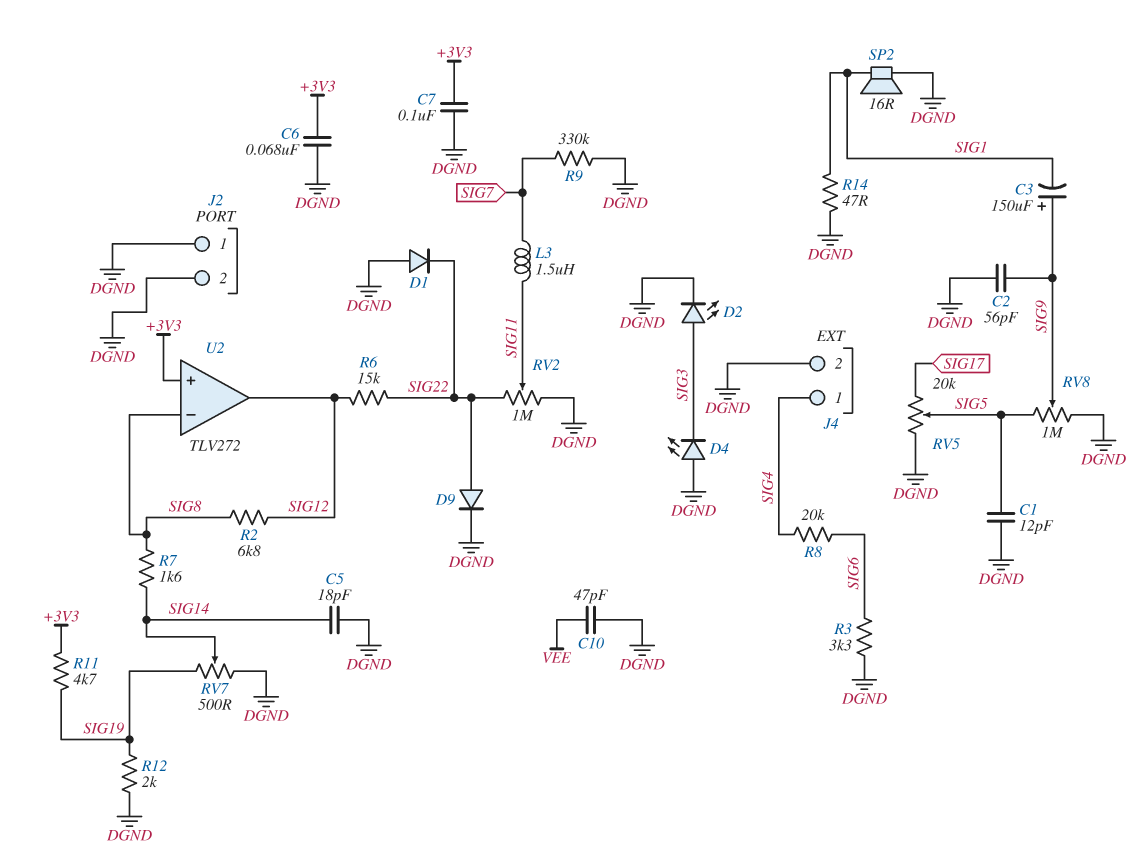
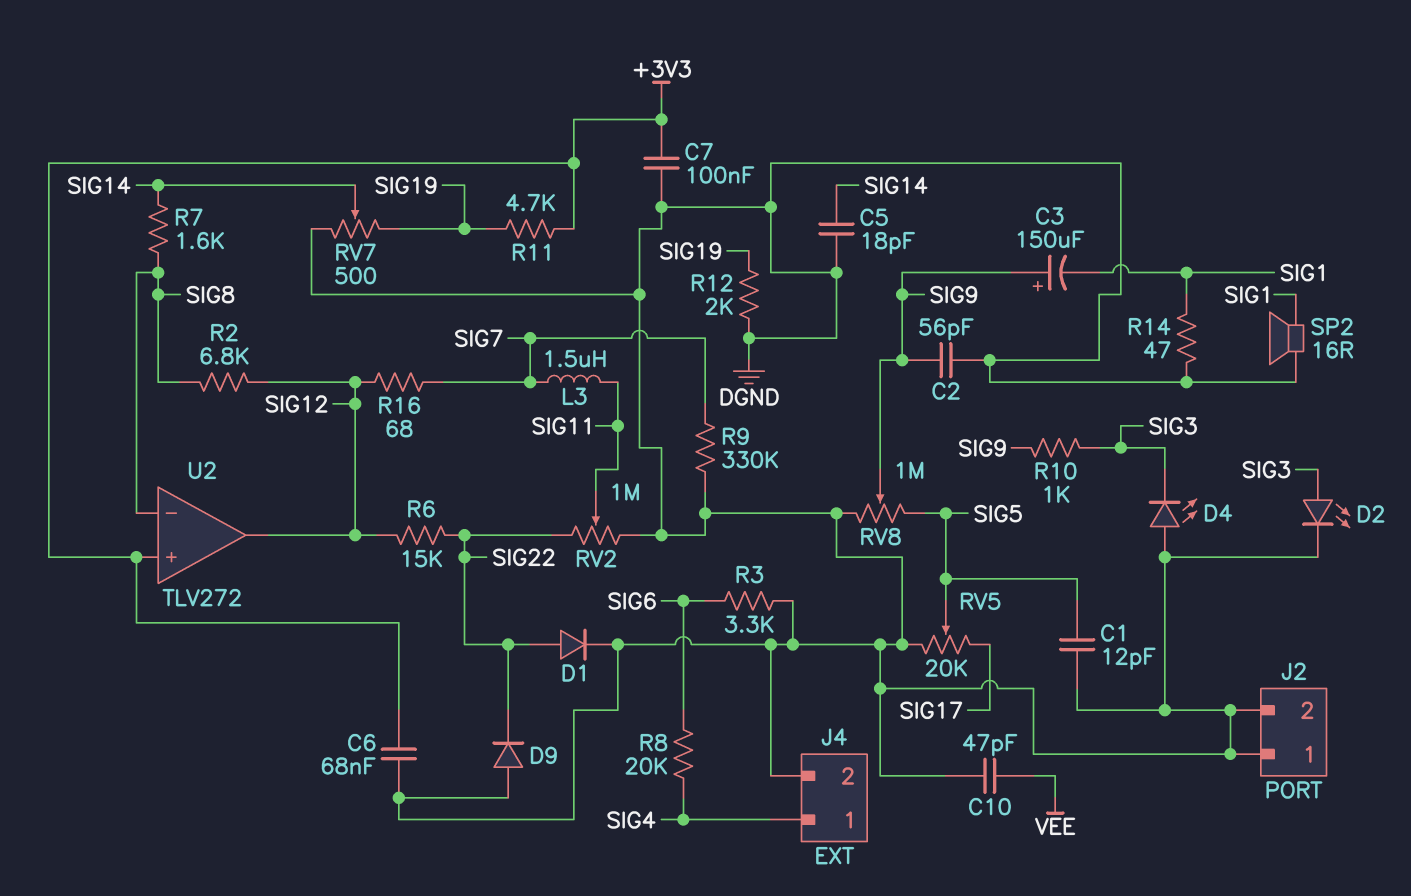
D1: diode (A DGND, K SIG22) -> diode (A SIG22, K DGND)
D9: diode (A SIG22, K DGND) -> diode (A DGND, K SIG22)
R10: none -> 1k (SIG3, SIG9)
R16: none -> 68 (SIG7, SIG12)

